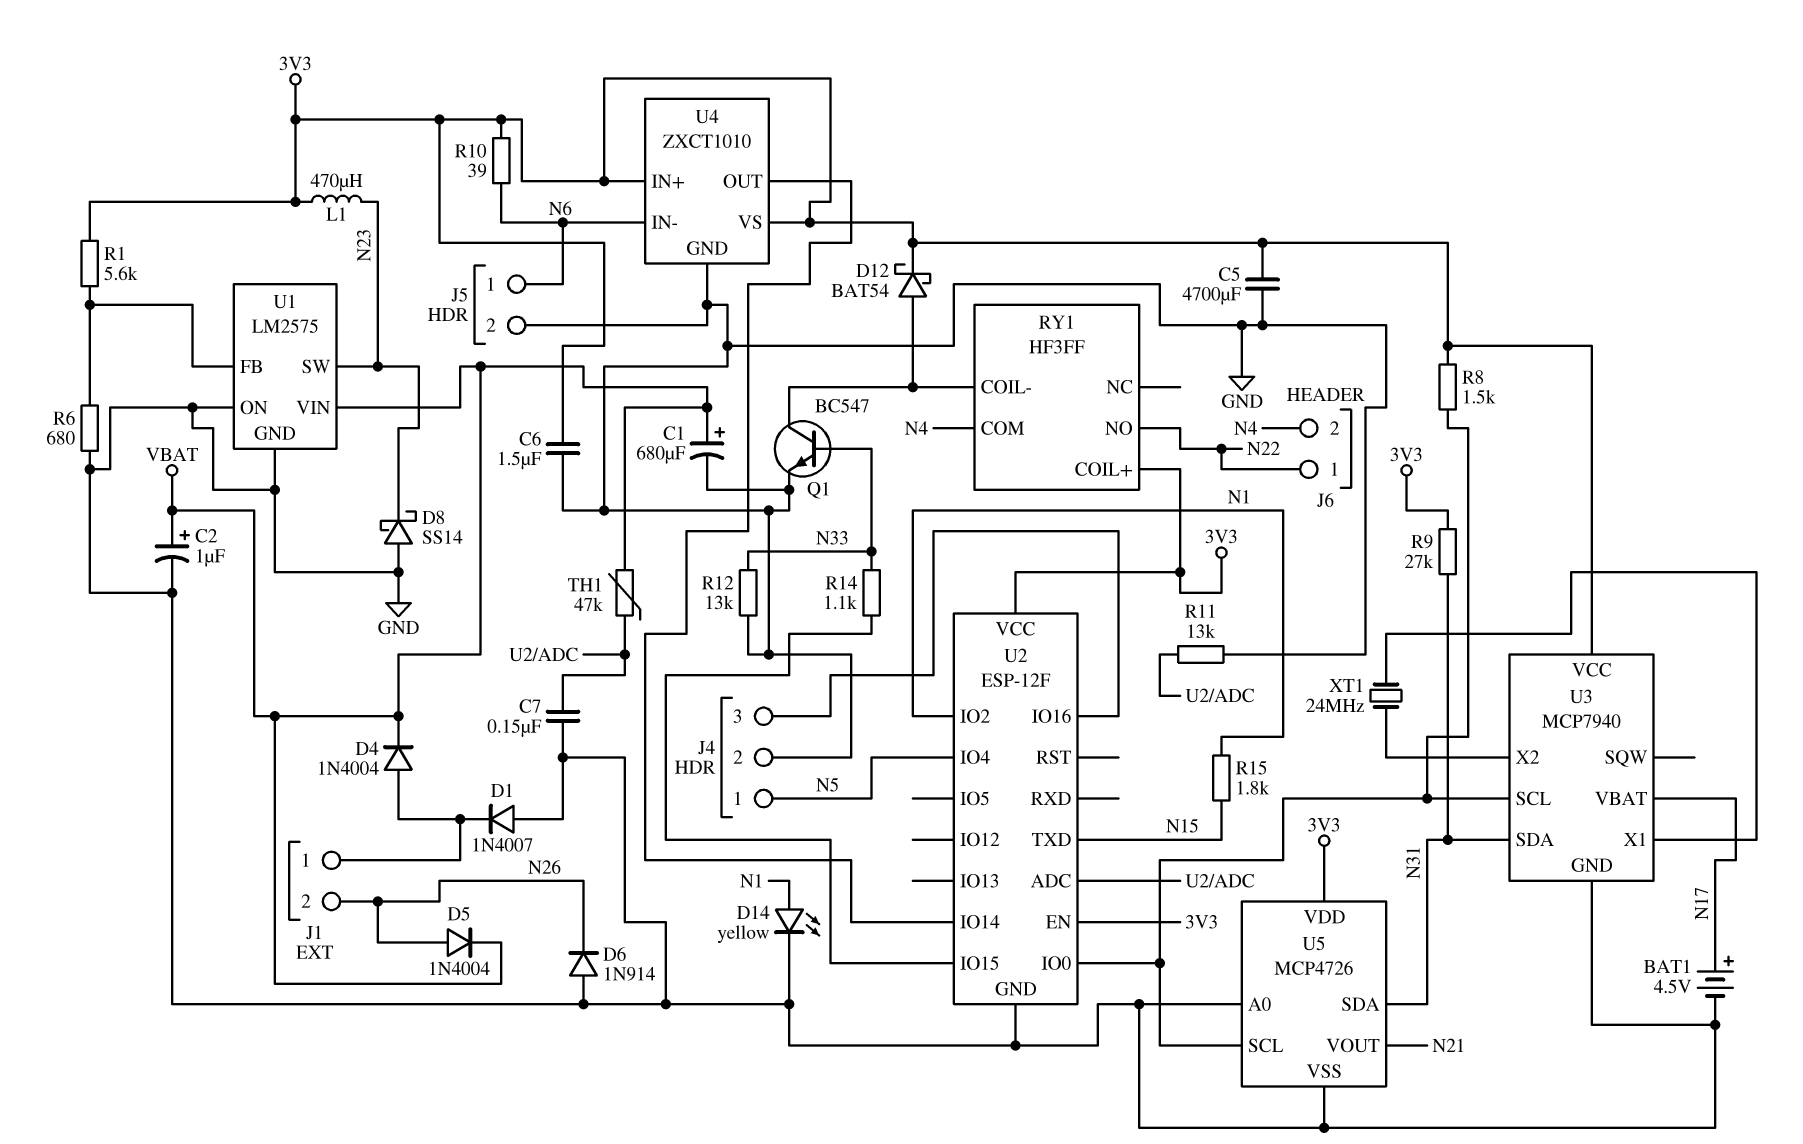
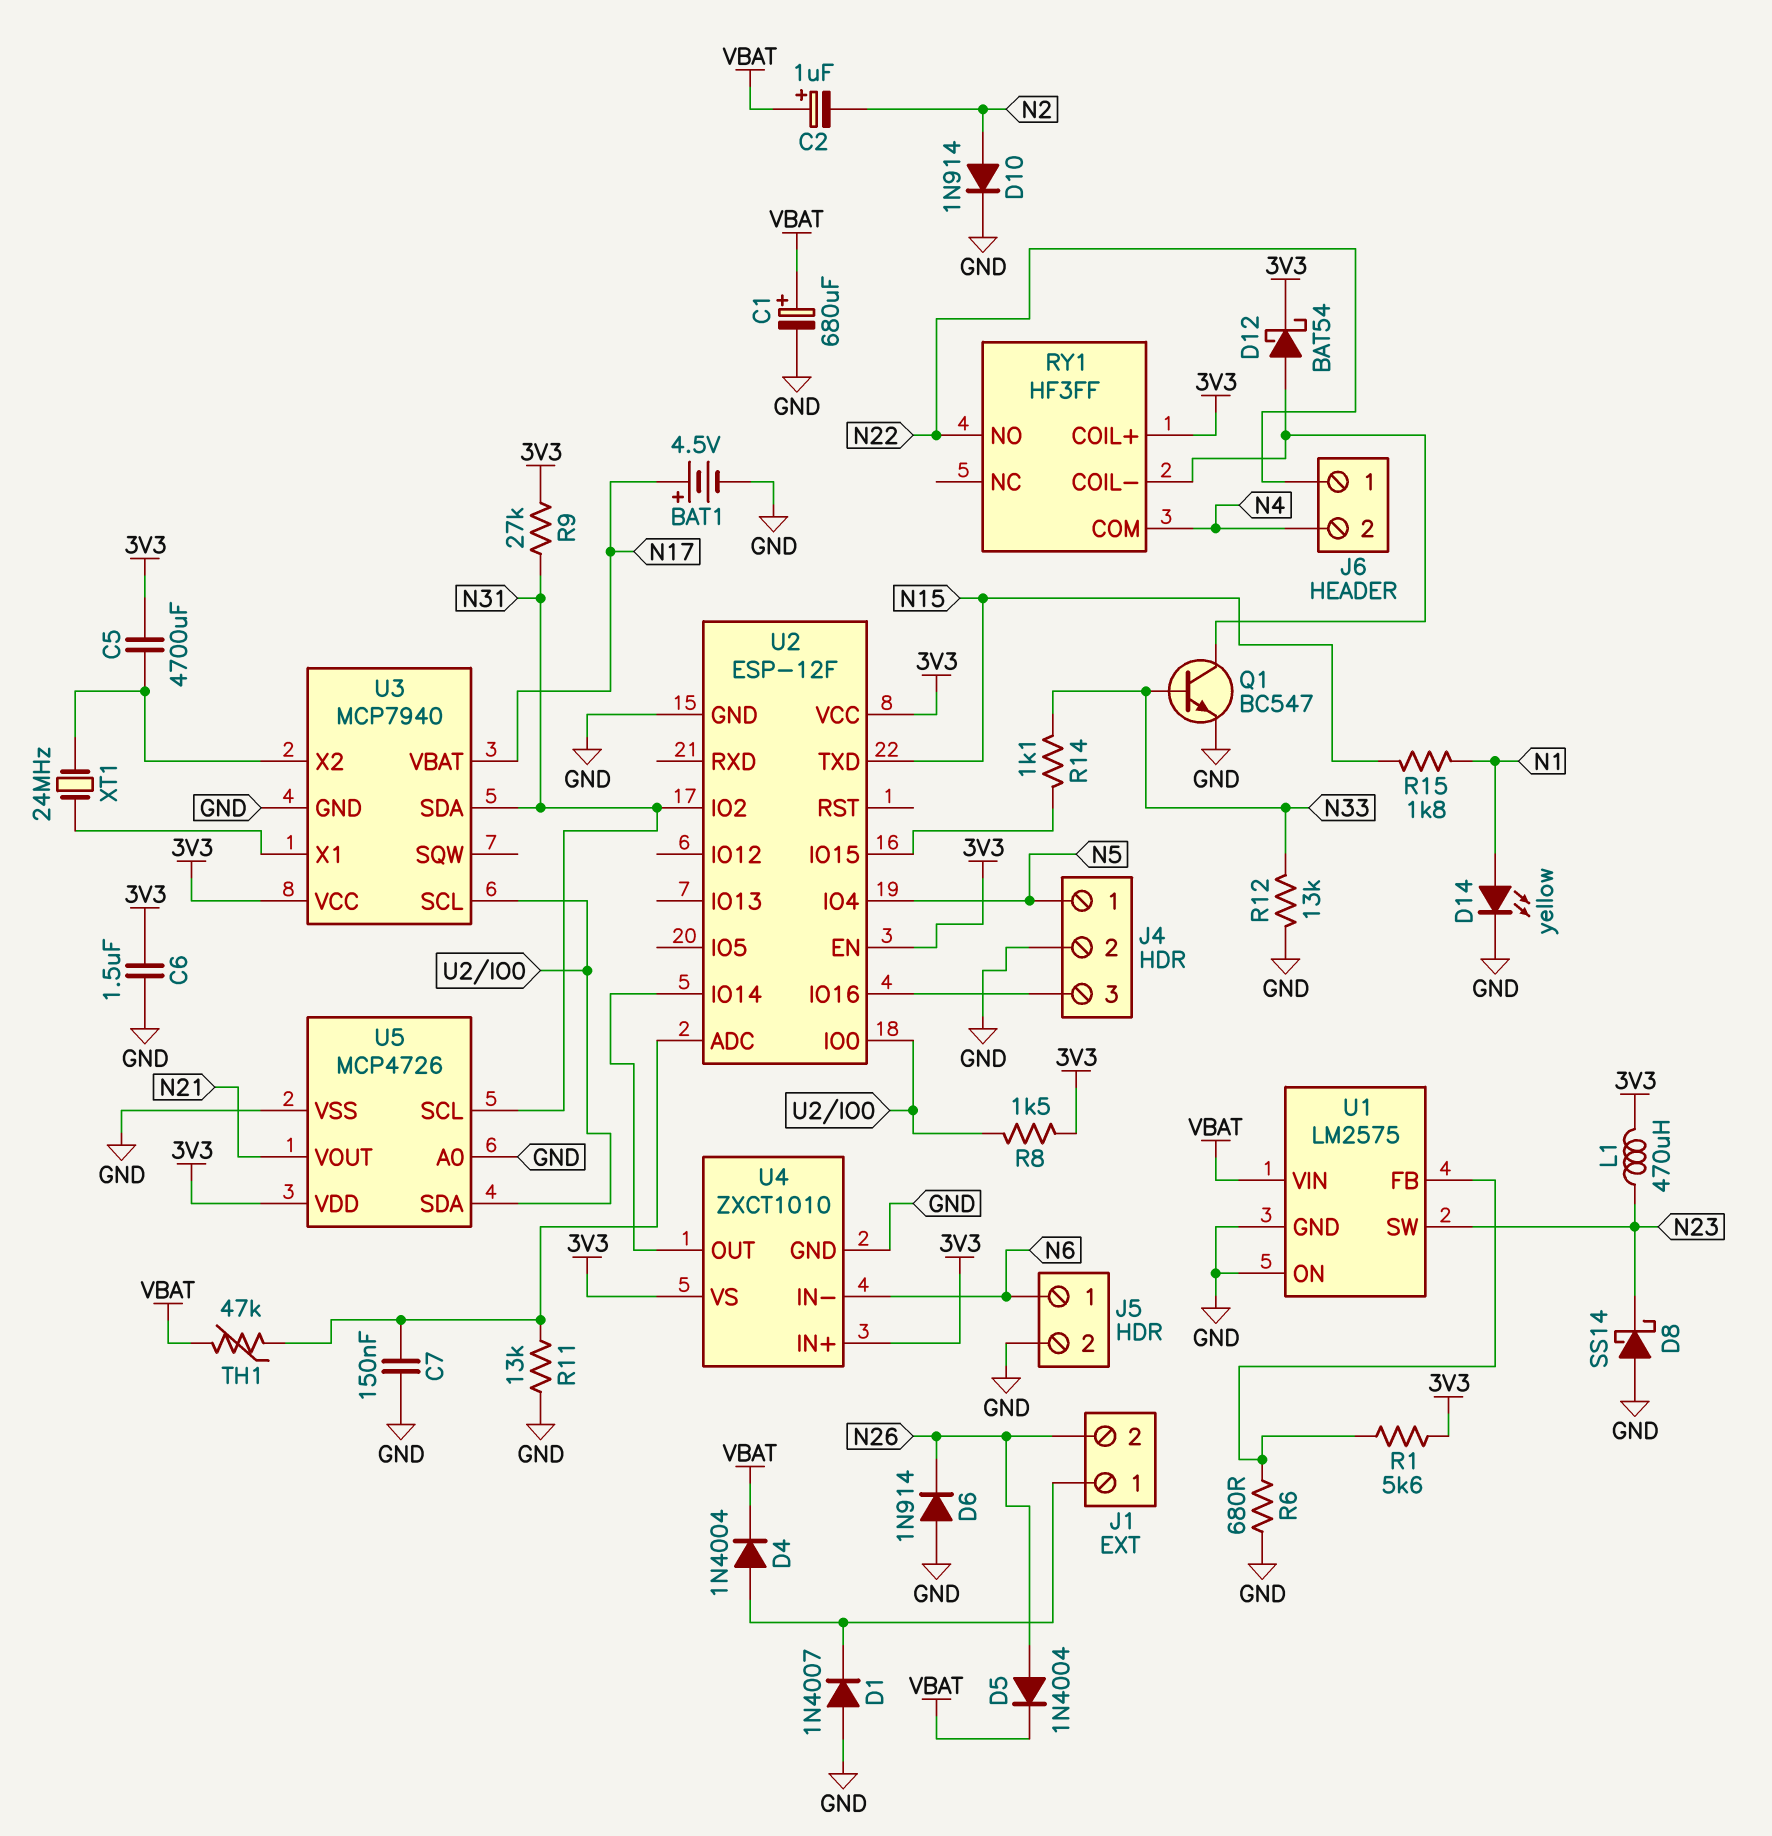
C2: 1uF (plus VBAT, minus GND) -> 1uF (plus VBAT, minus N2)
C5: 4700uF (3V3, GND) -> 4700uF (3V3, U3/X2)
D10: none -> diode 1N914 (A N2, K GND)
R10: 39 (3V3, N6) -> none
U2 pin IO2: N1 -> N31
U5 pin SCL: U2/IO0 -> N31
U5 pin SDA: N31 -> U2/IO0

